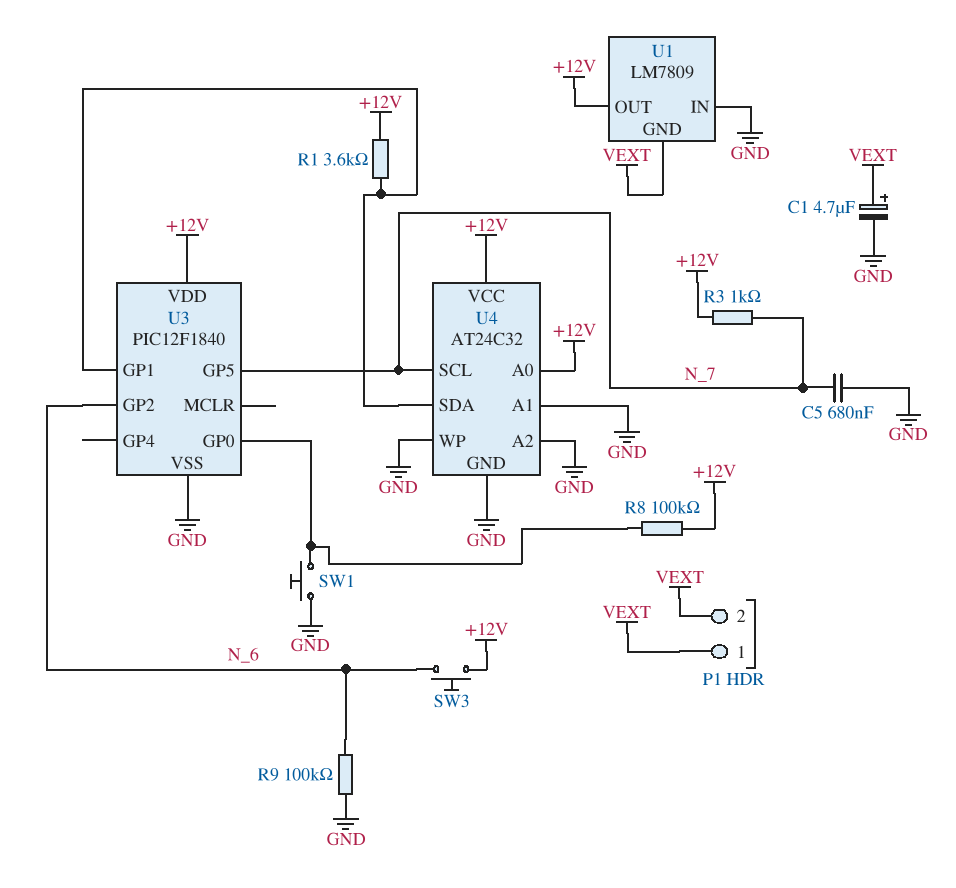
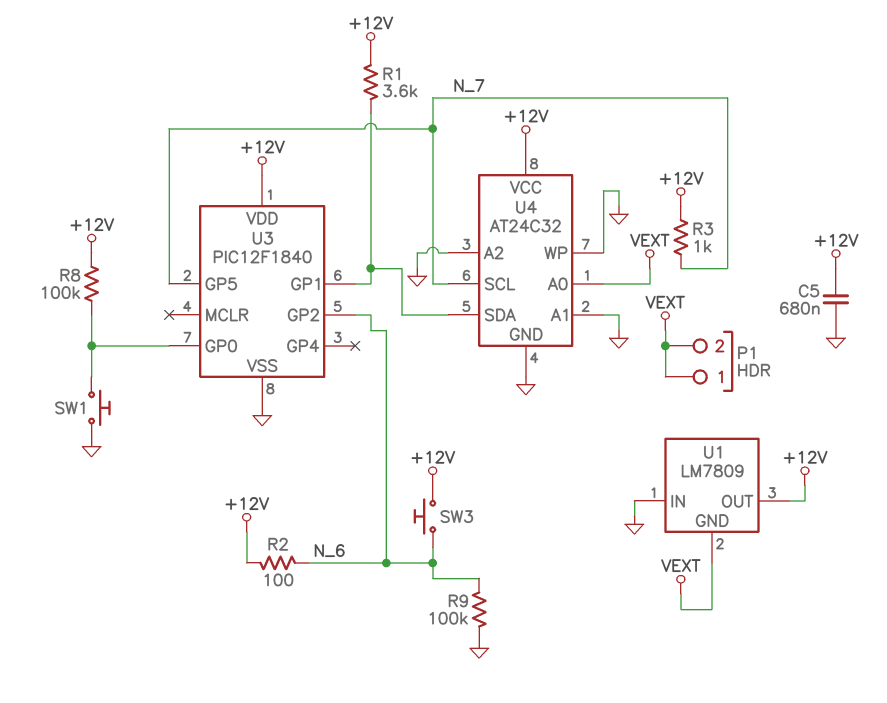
C1: 4.7uF (plus VEXT, minus GND) -> none
C5: 680nF (GND, N_7) -> 680nF (+12V, GND)
R2: none -> 100 (+12V, N_6)
U4 pin A0: +12V -> VEXT

